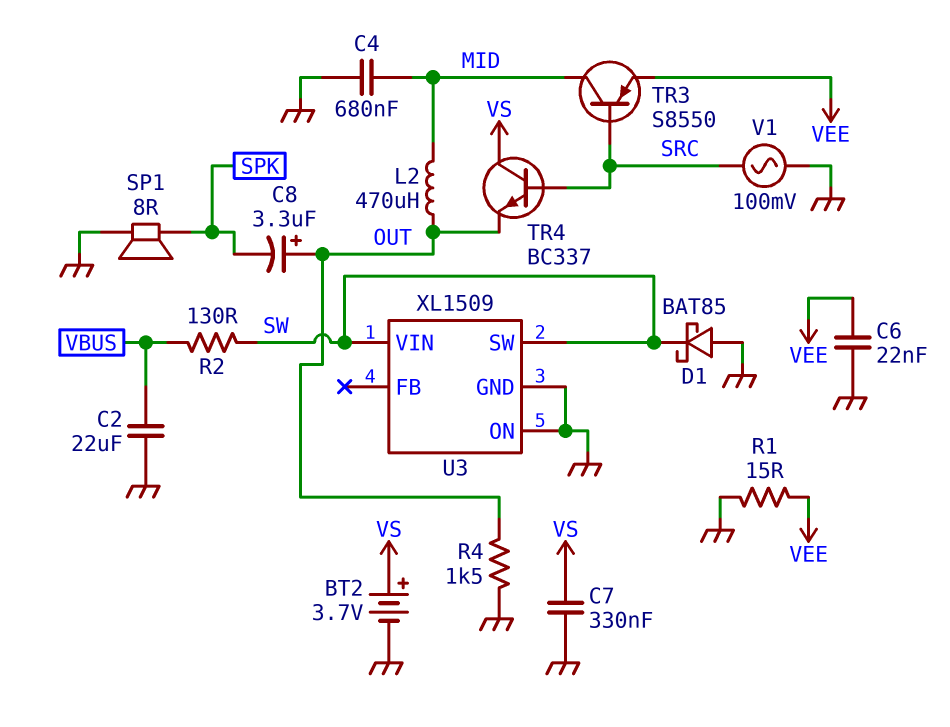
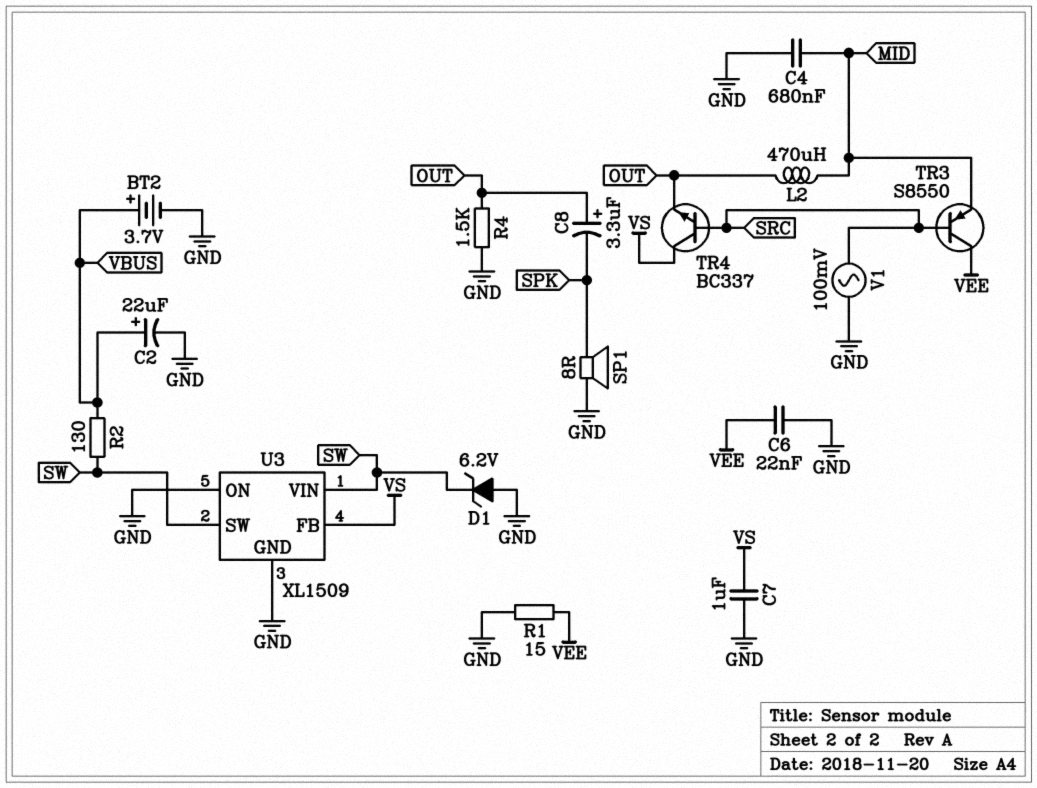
BT2: 3.7V (plus VS, minus GND) -> 3.7V (plus VBUS, minus GND)
C2: 22uF (GND, VBUS) -> 22uF (plus VBUS, minus GND)
C7: 330nF (GND, VS) -> 1uF (GND, VS)
D1: schottky BAT85 (A GND, K SW) -> zener 6.2V (A GND, K SW)
TR3: PNP S8550 (B SRC, C MID, E VEE) -> PNP S8550 (B SRC, C VEE, E MID)
U3 pin FB: none -> VS

